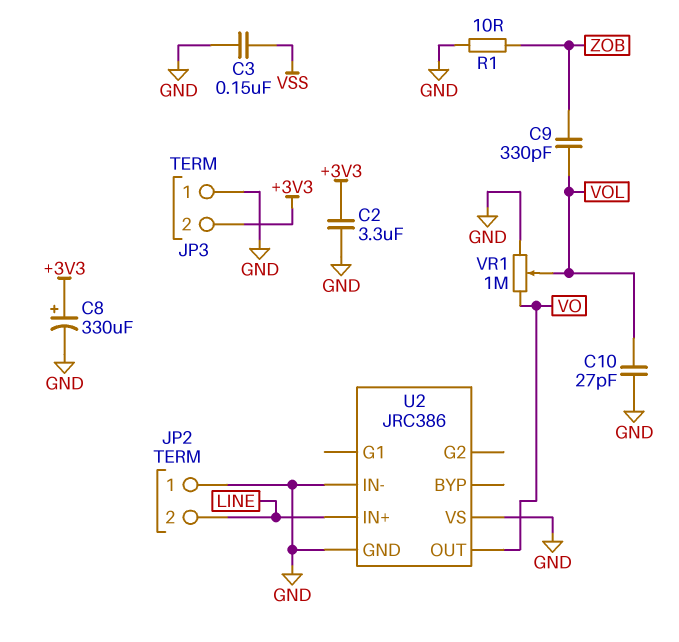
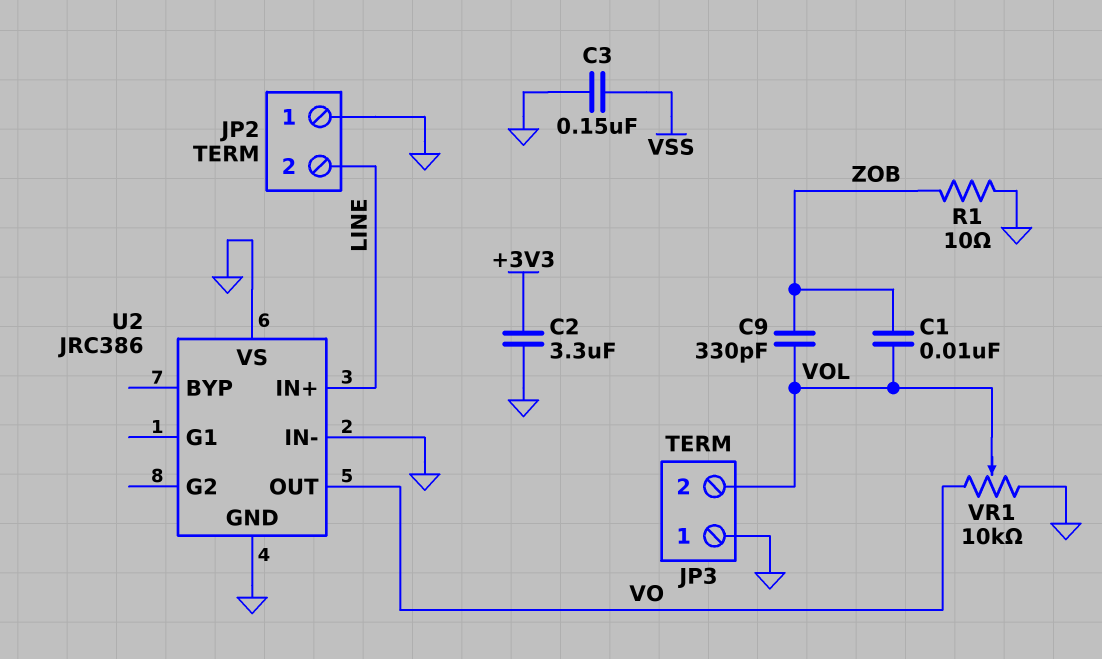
C1: none -> 10nF (VOL, ZOB)
C8: 330uF (plus +3V3, minus GND) -> none
C10: 27pF (GND, VOL) -> none
JP3 pin 2: +3V3 -> VOL
VR1: 1M (GND, VO, wiper VOL) -> 10k (GND, VO, wiper VOL)

